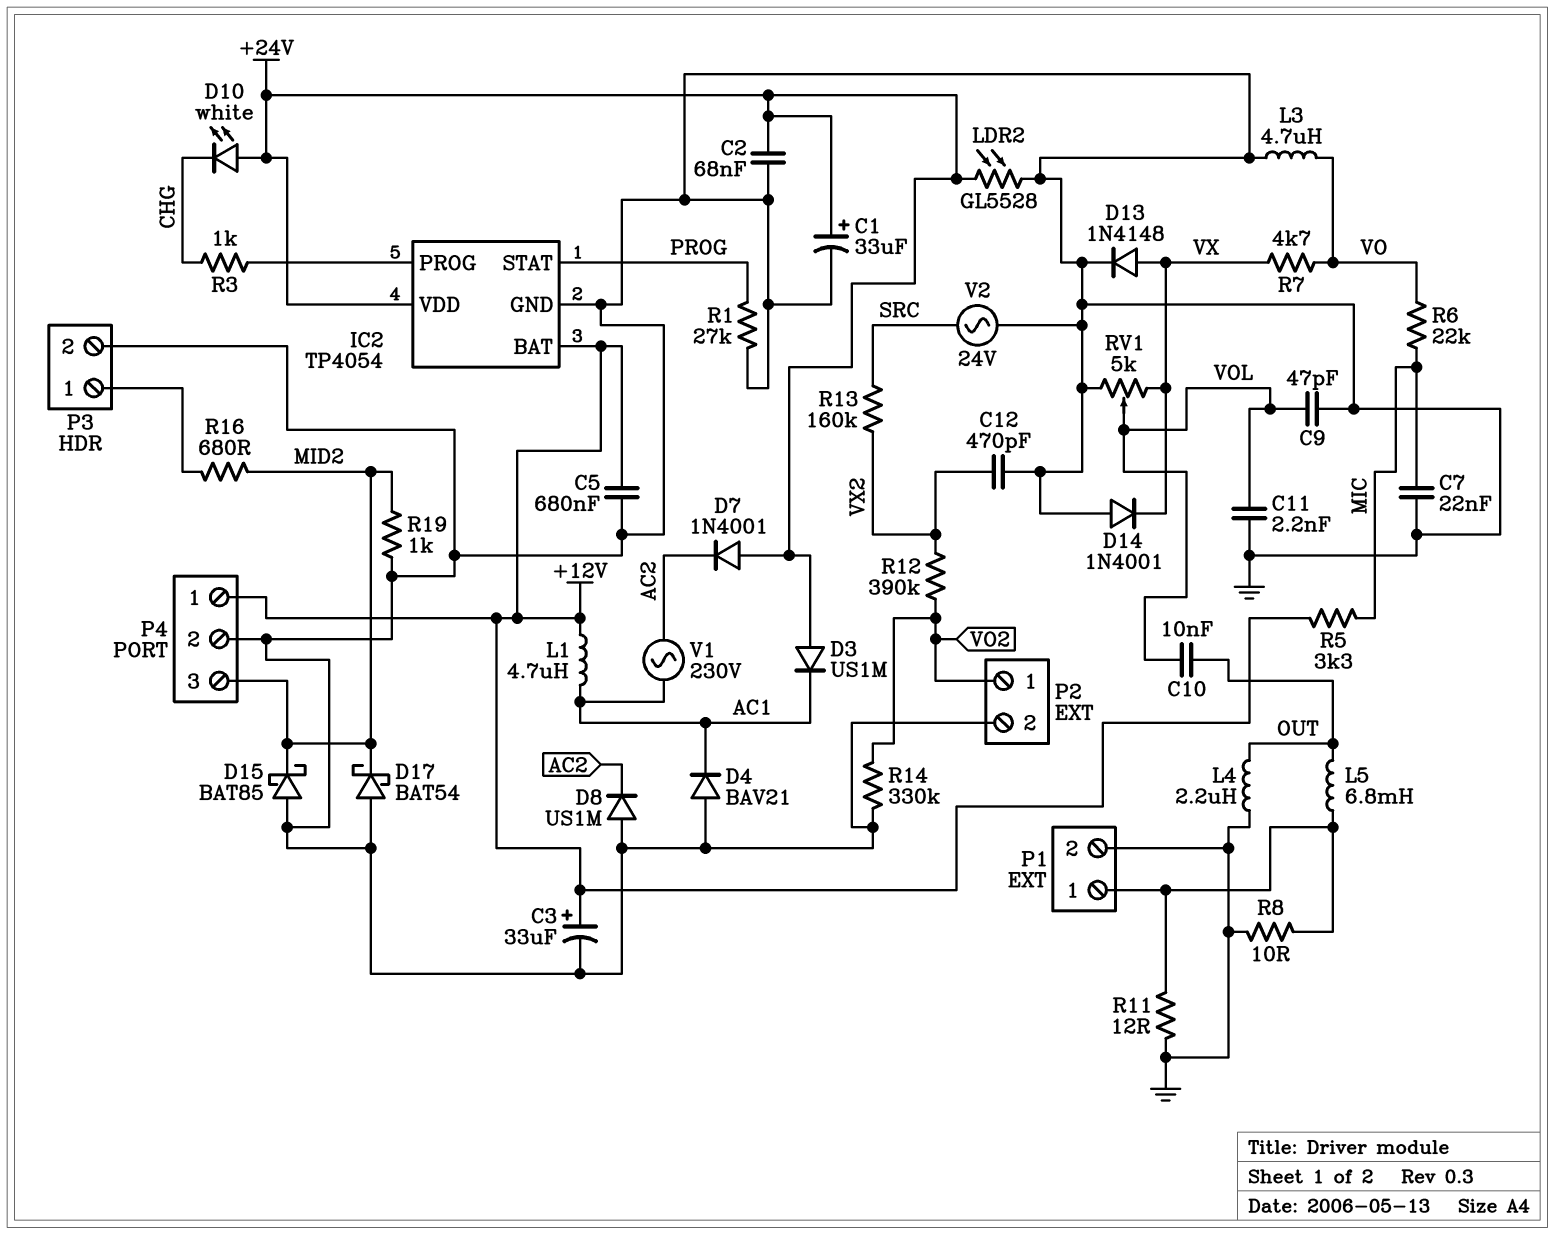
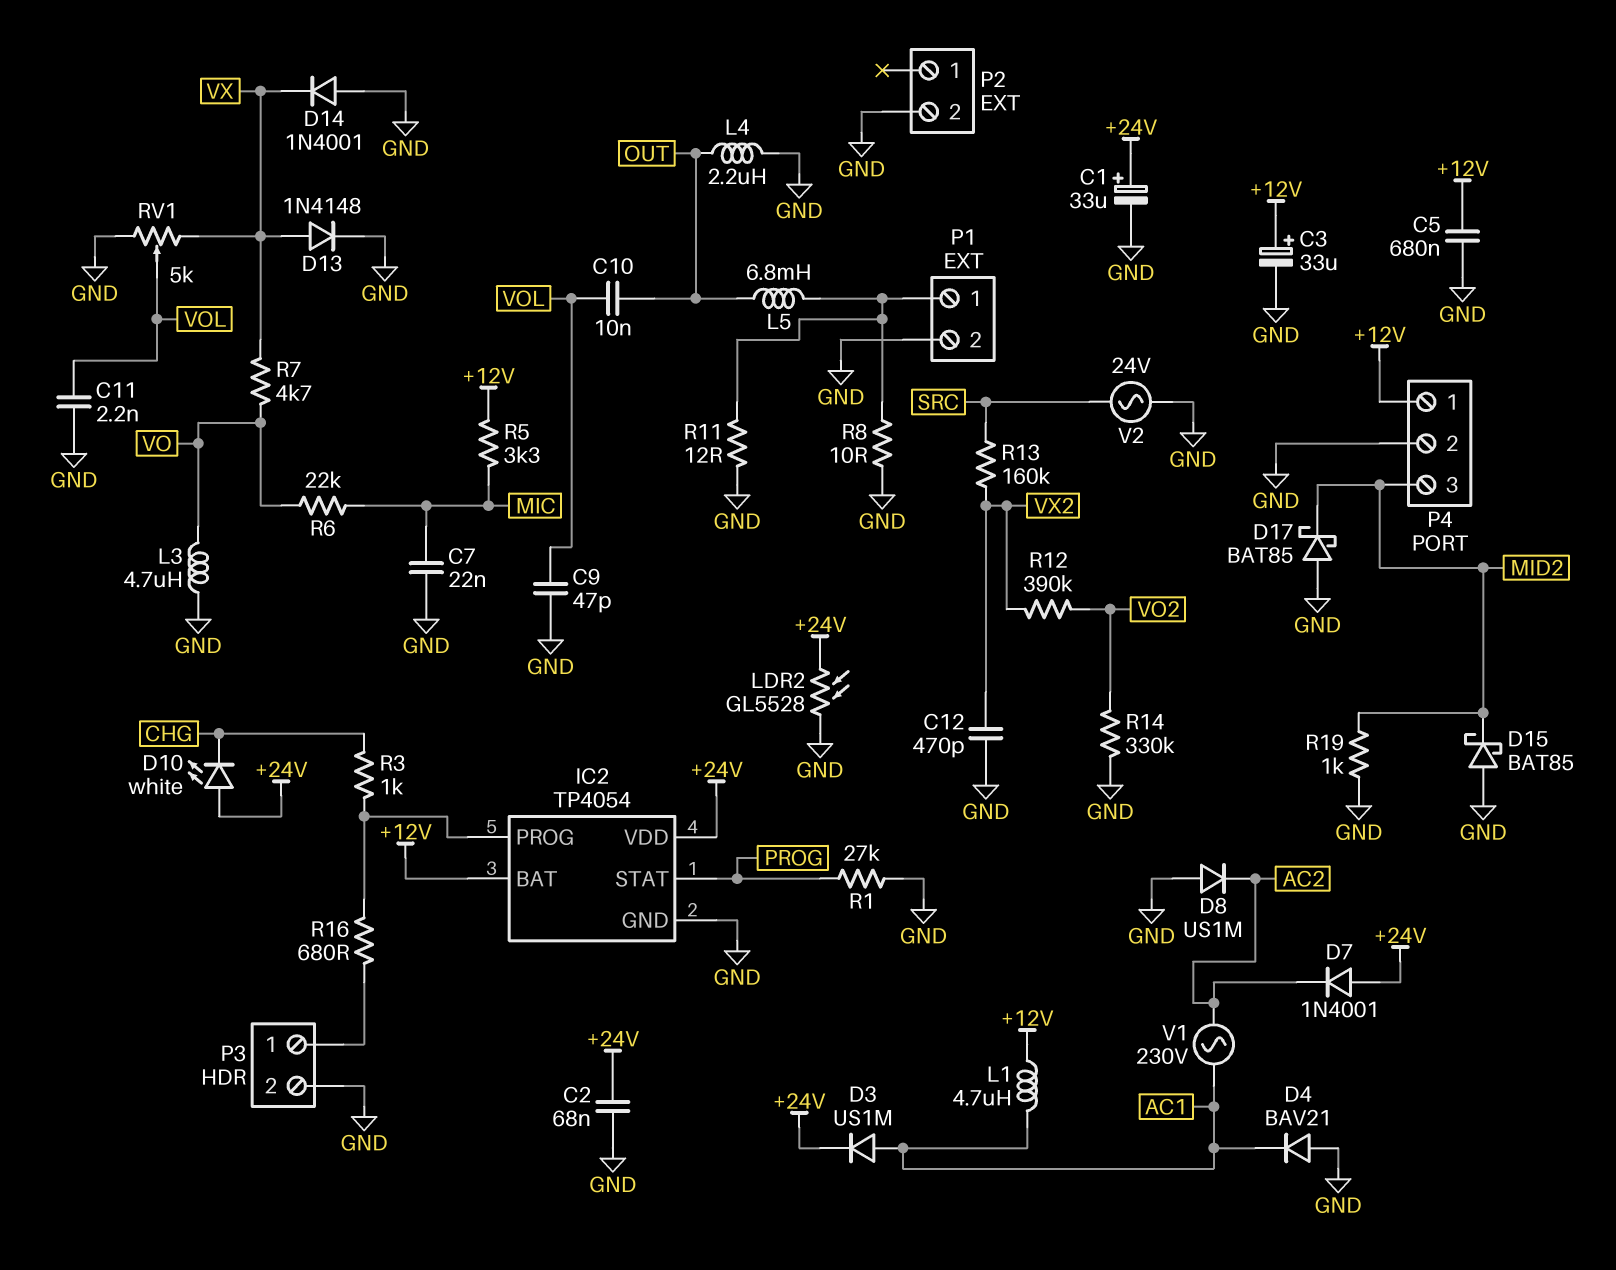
D3: diode US1M (A +24V, K AC1) -> diode US1M (A AC1, K +24V)
D17: schottky BAT54 (A GND, K MID2) -> schottky BAT85 (A GND, K MID2)
P2 pin 1: VO2 -> none
R16: 680 (MID2, P3/1) -> 680 (IC2/PROG, P3/1)

